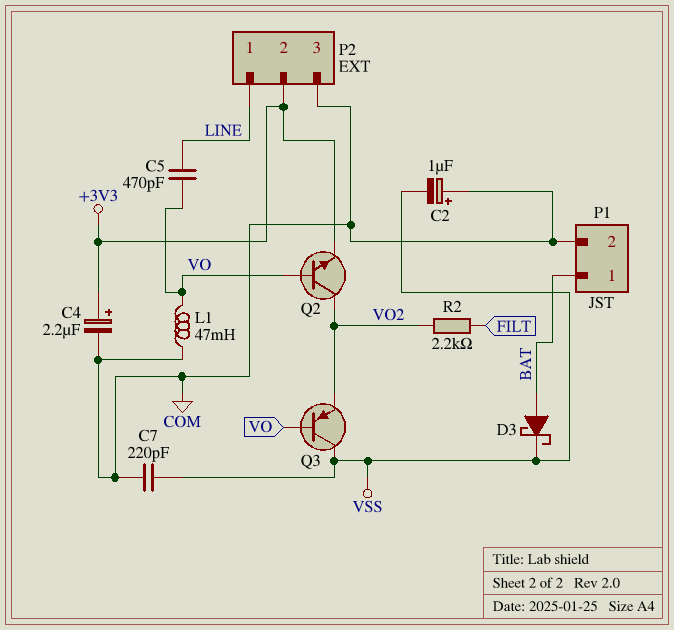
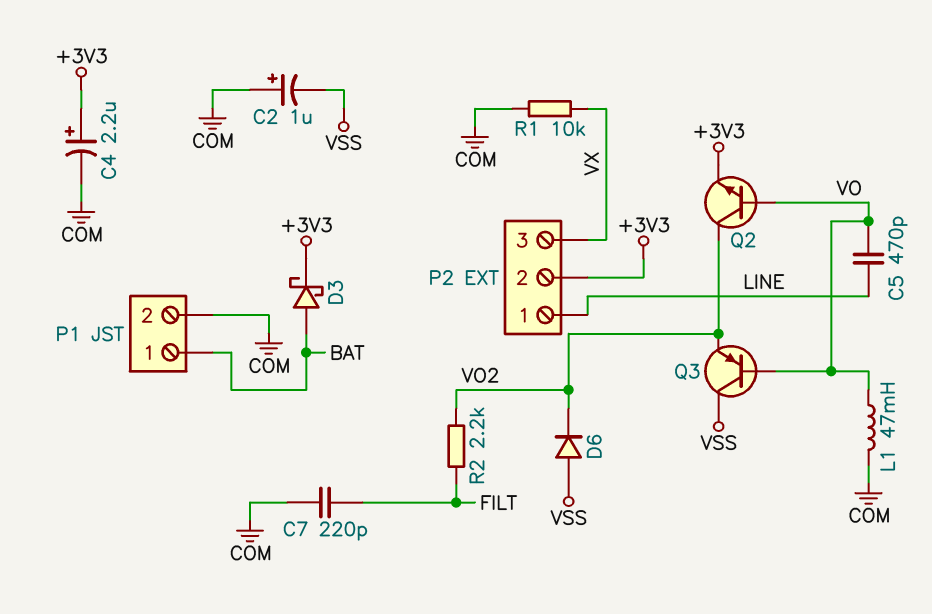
C7: 220pF (COM, VSS) -> 220pF (COM, FILT)
D3: schottky (A BAT, K VSS) -> schottky (A BAT, K +3V3)
D6: none -> diode (A VSS, K VO2)
P2 pin 3: COM -> VX
R1: none -> 10k (COM, VX)

